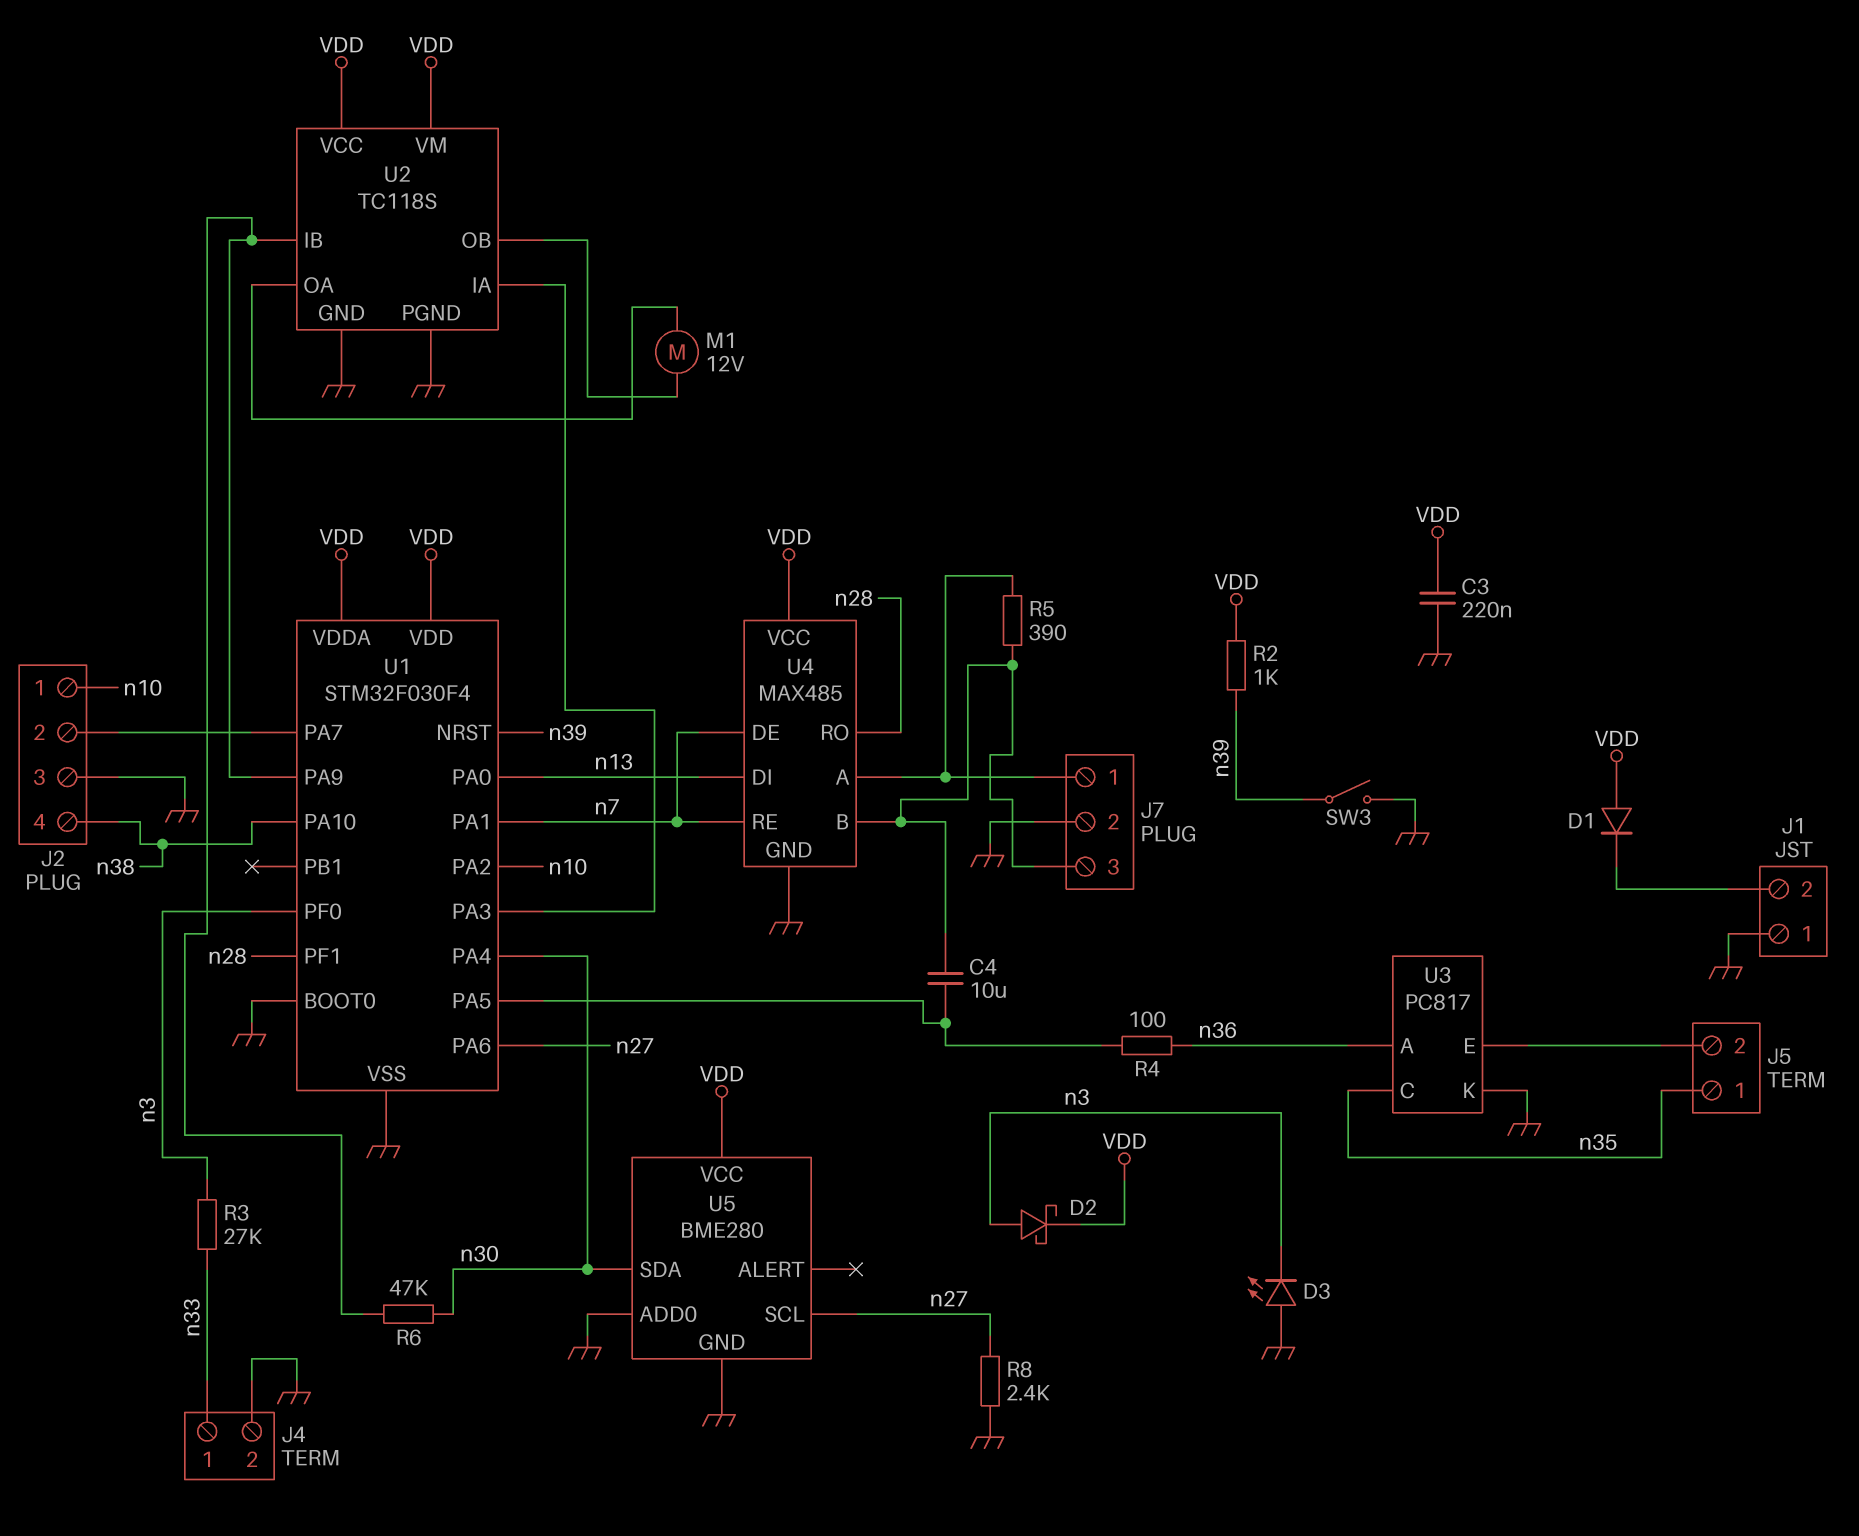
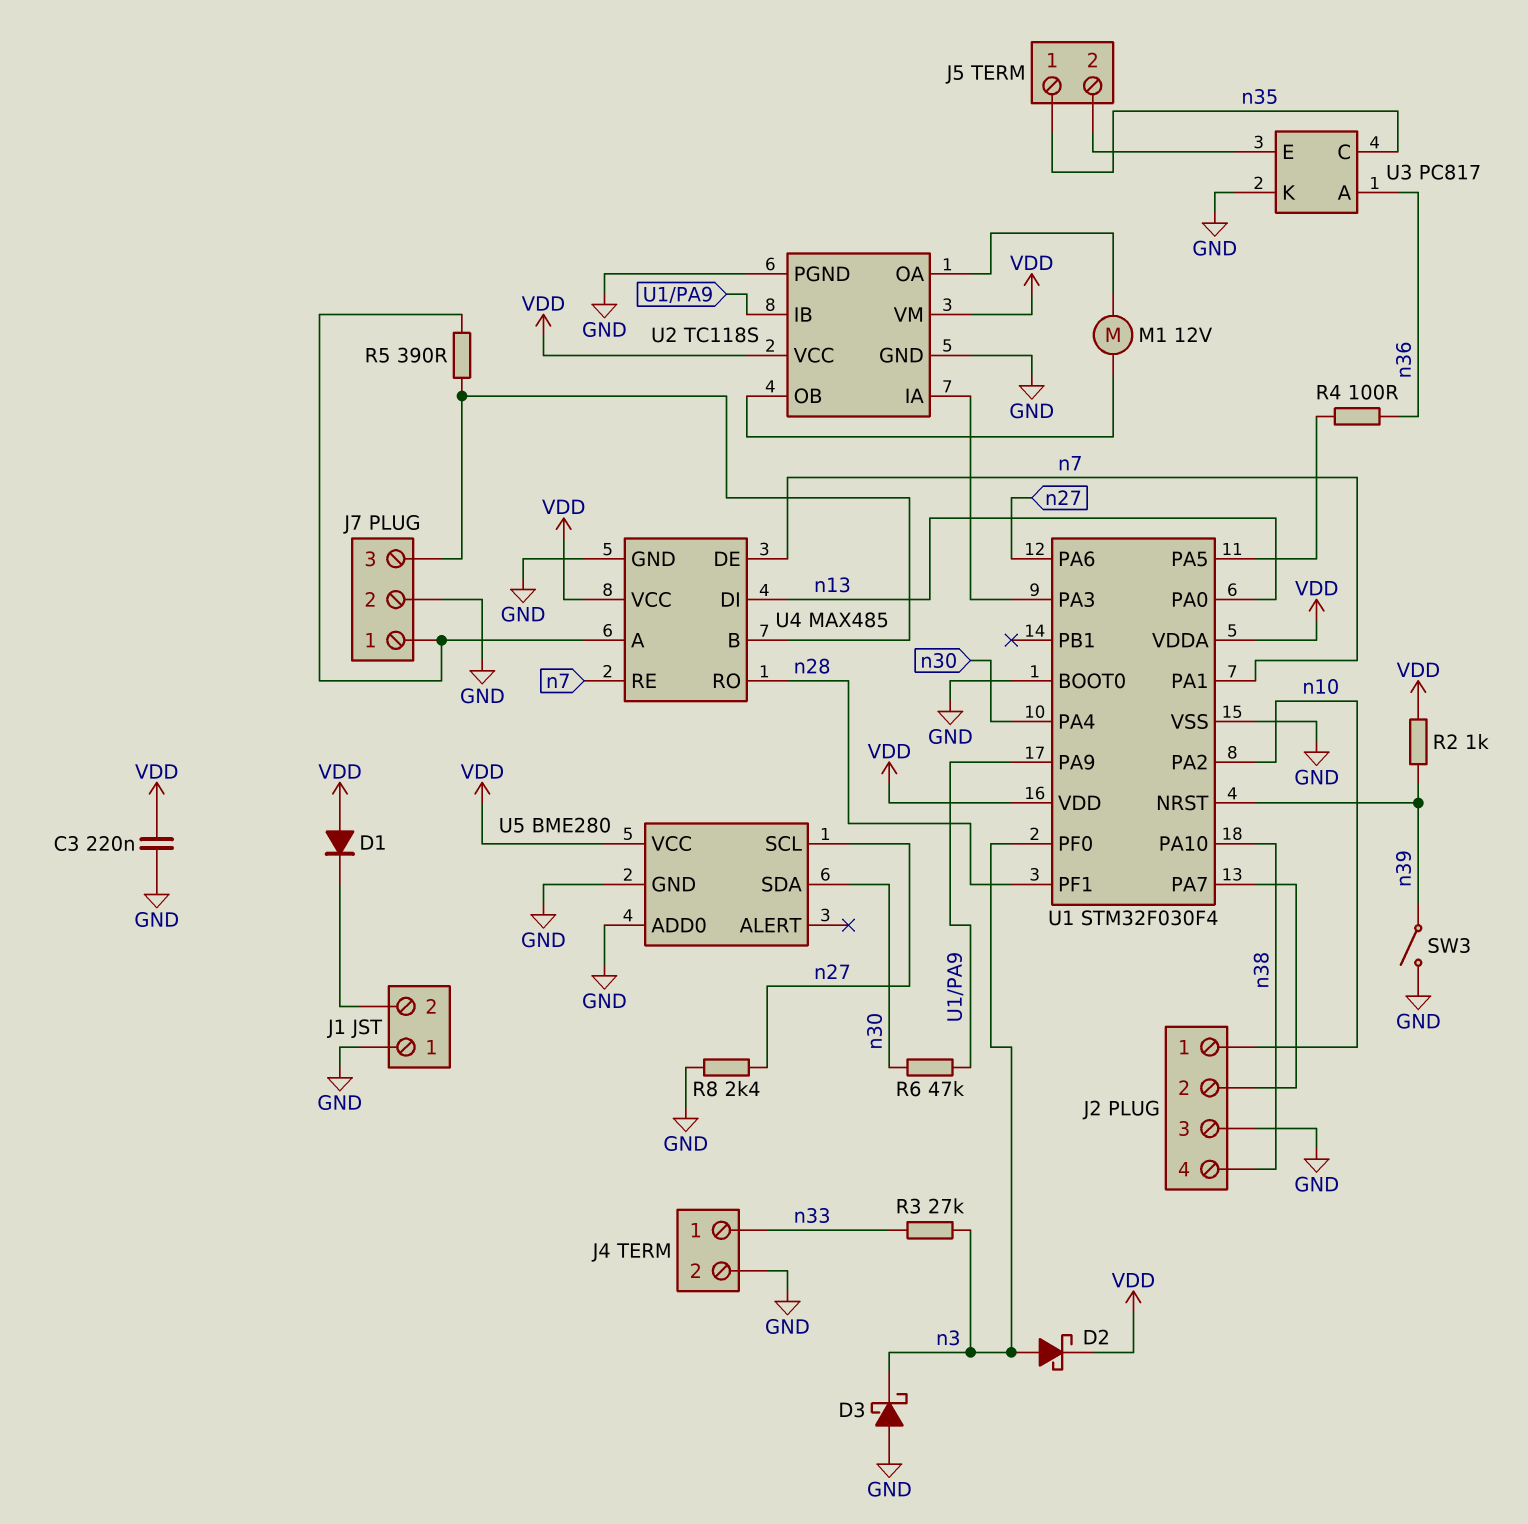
C4: 10uF (J7/3, U1/PA5) -> none
D3: LED (A GND, K n3) -> schottky (A GND, K n3)

